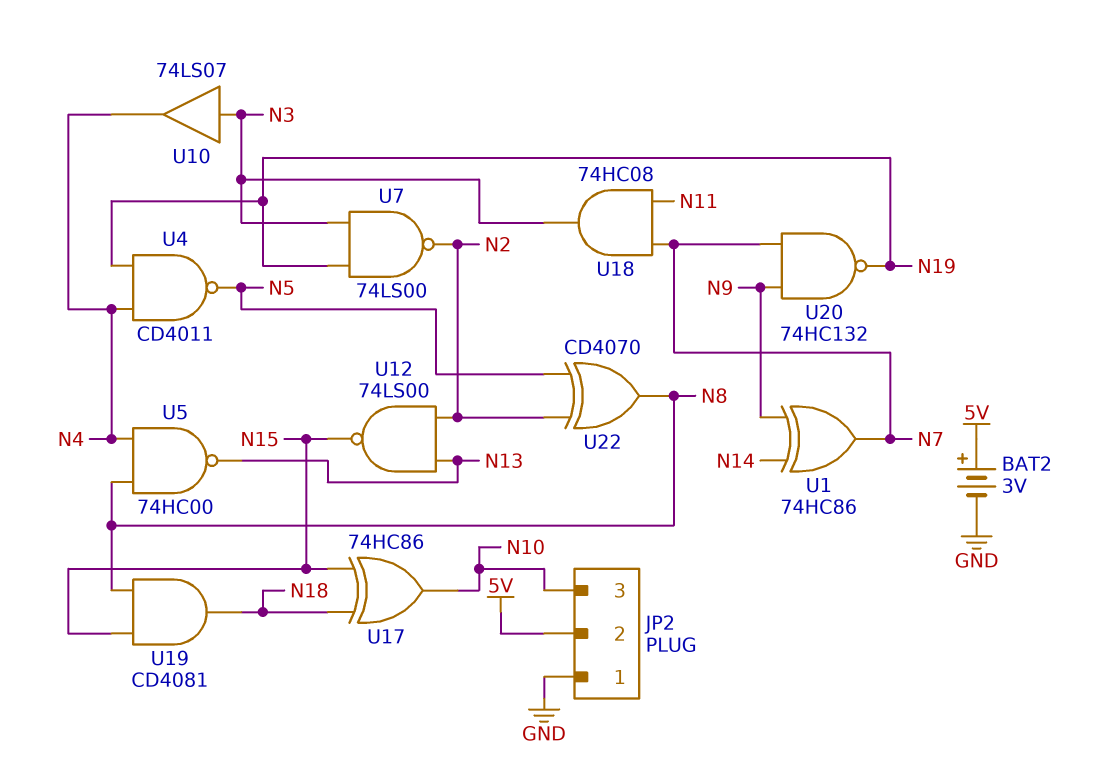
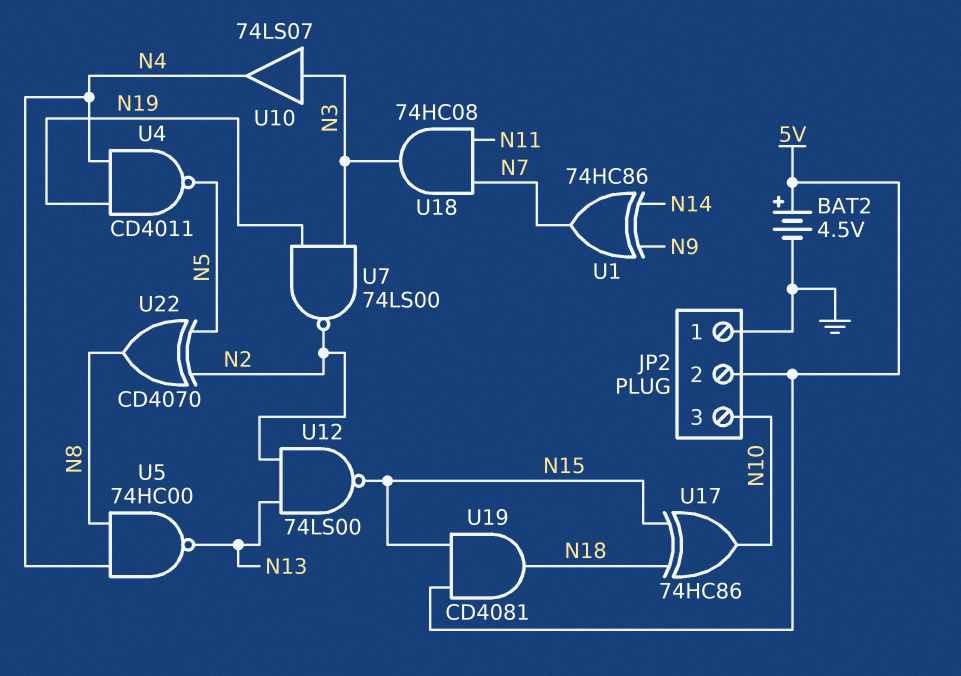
BAT2: 3V (plus 5V, minus GND) -> 4.5V (plus 5V, minus GND)
U19: AND CD4081 (in N8, in N15, out N18) -> AND CD4081 (in 5V, in N15, out N18)
U20: NAND 74HC132 (in N7, in N9, out N19) -> none

